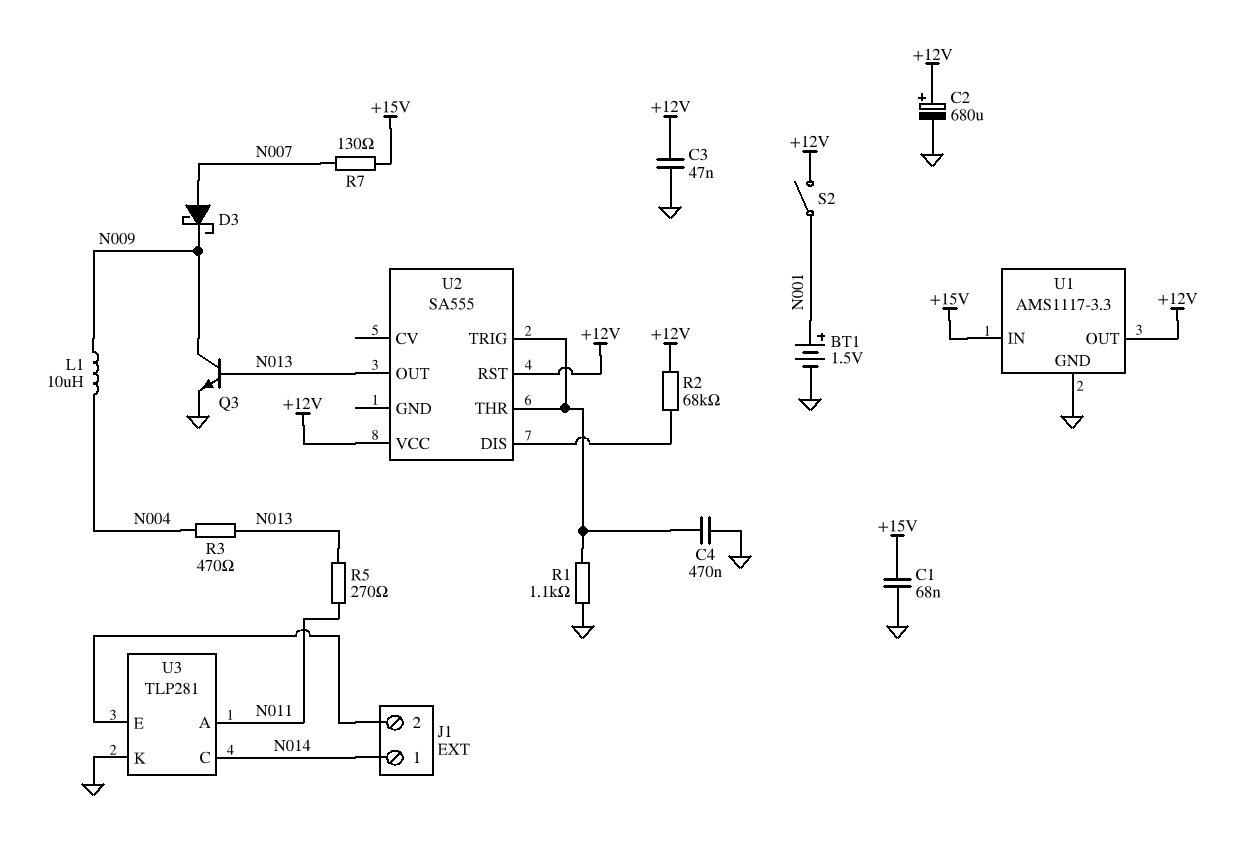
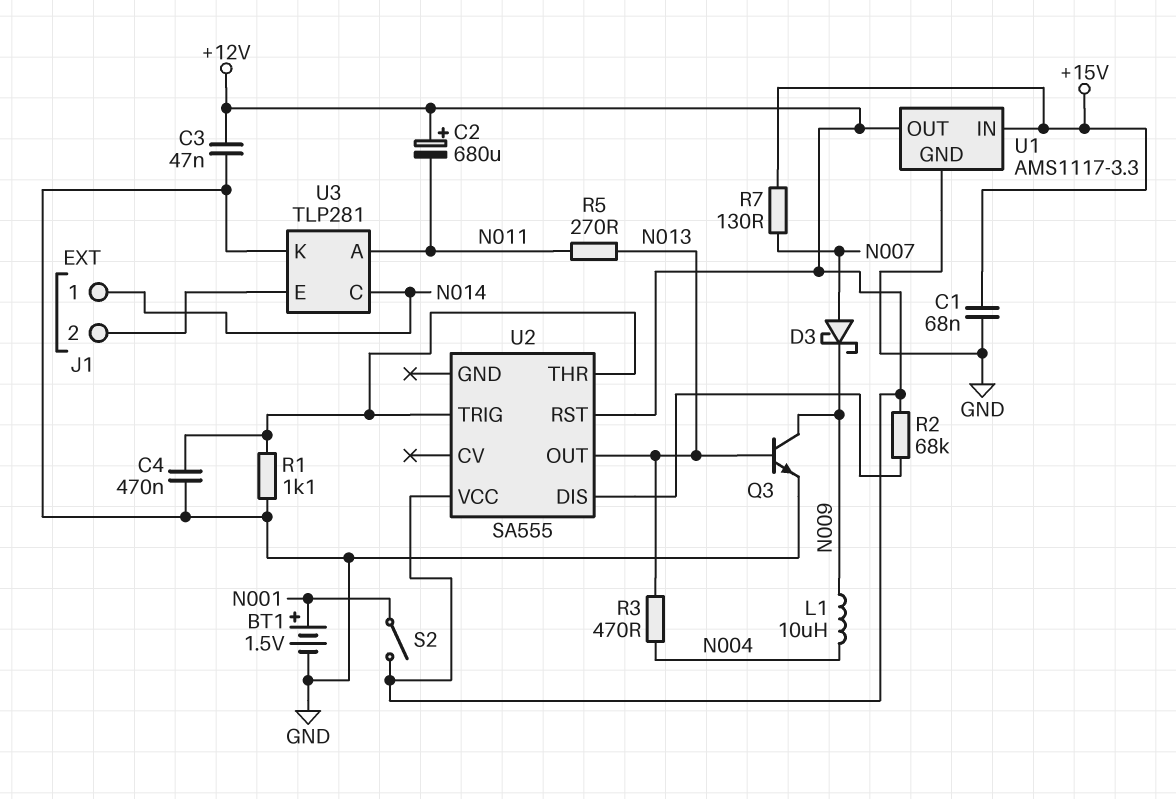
C2: 680uF (plus +12V, minus GND) -> 680uF (plus +12V, minus N011)

